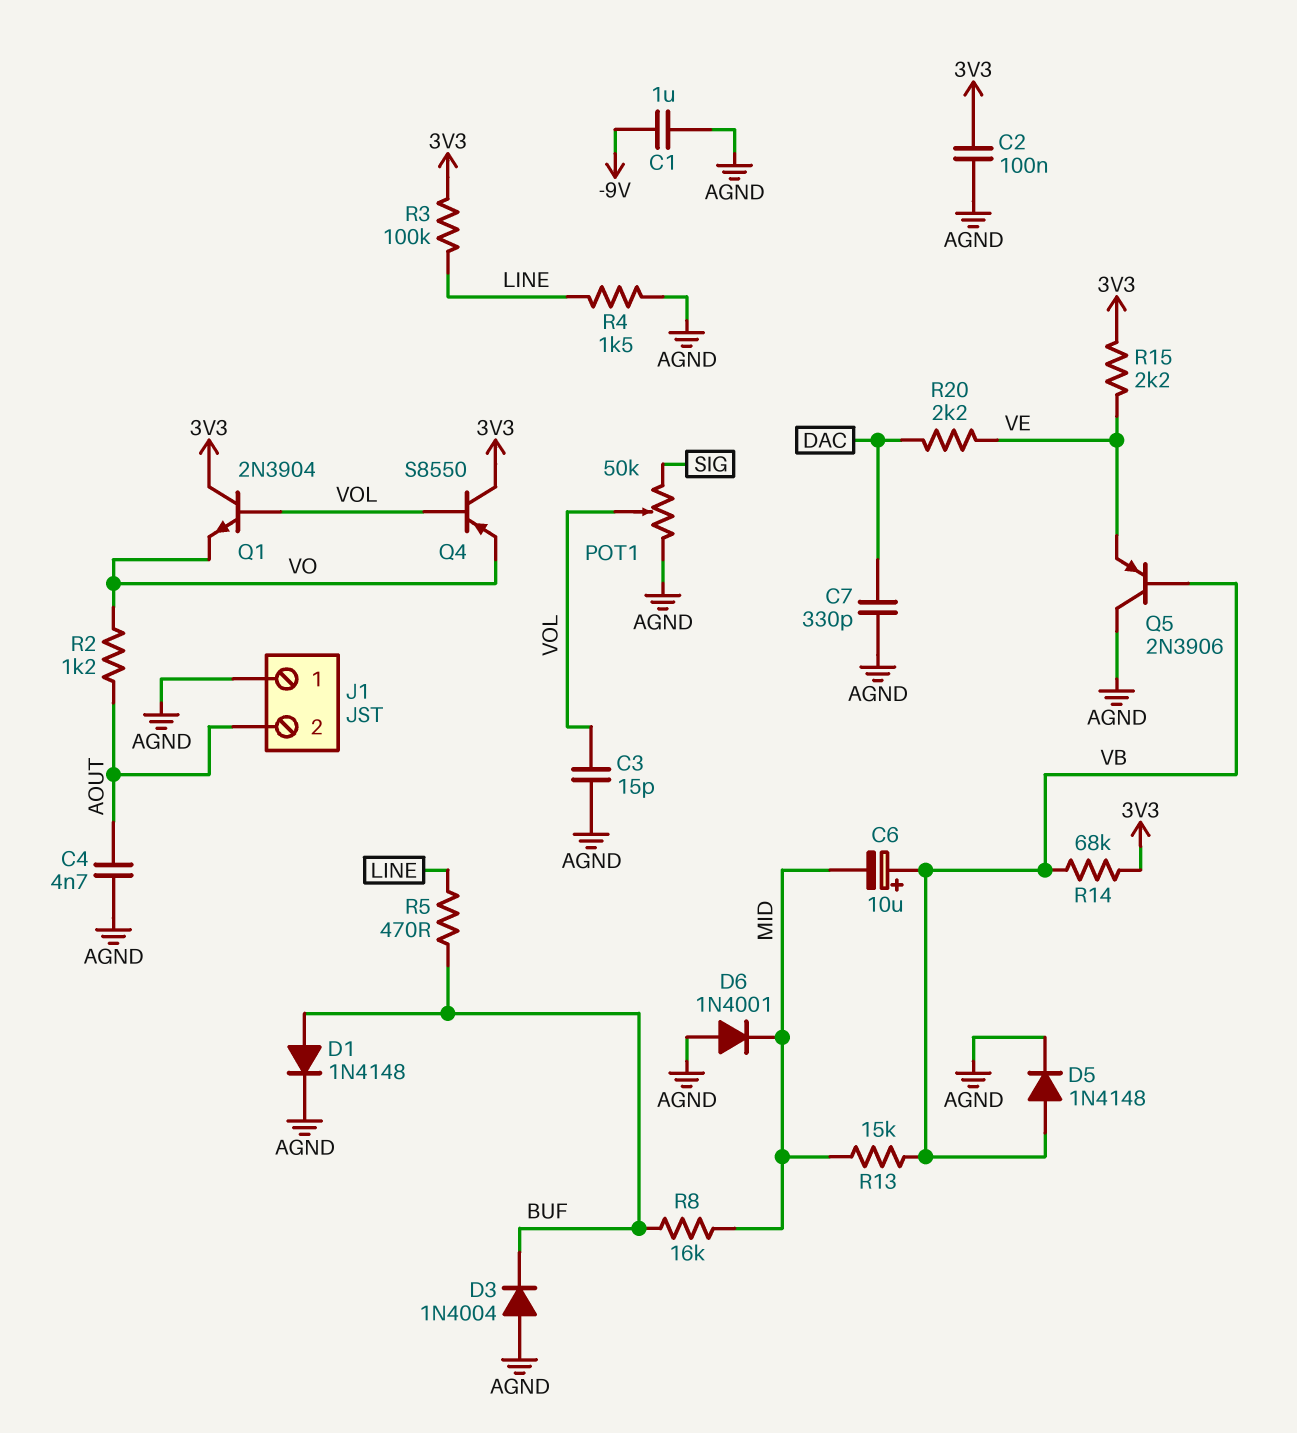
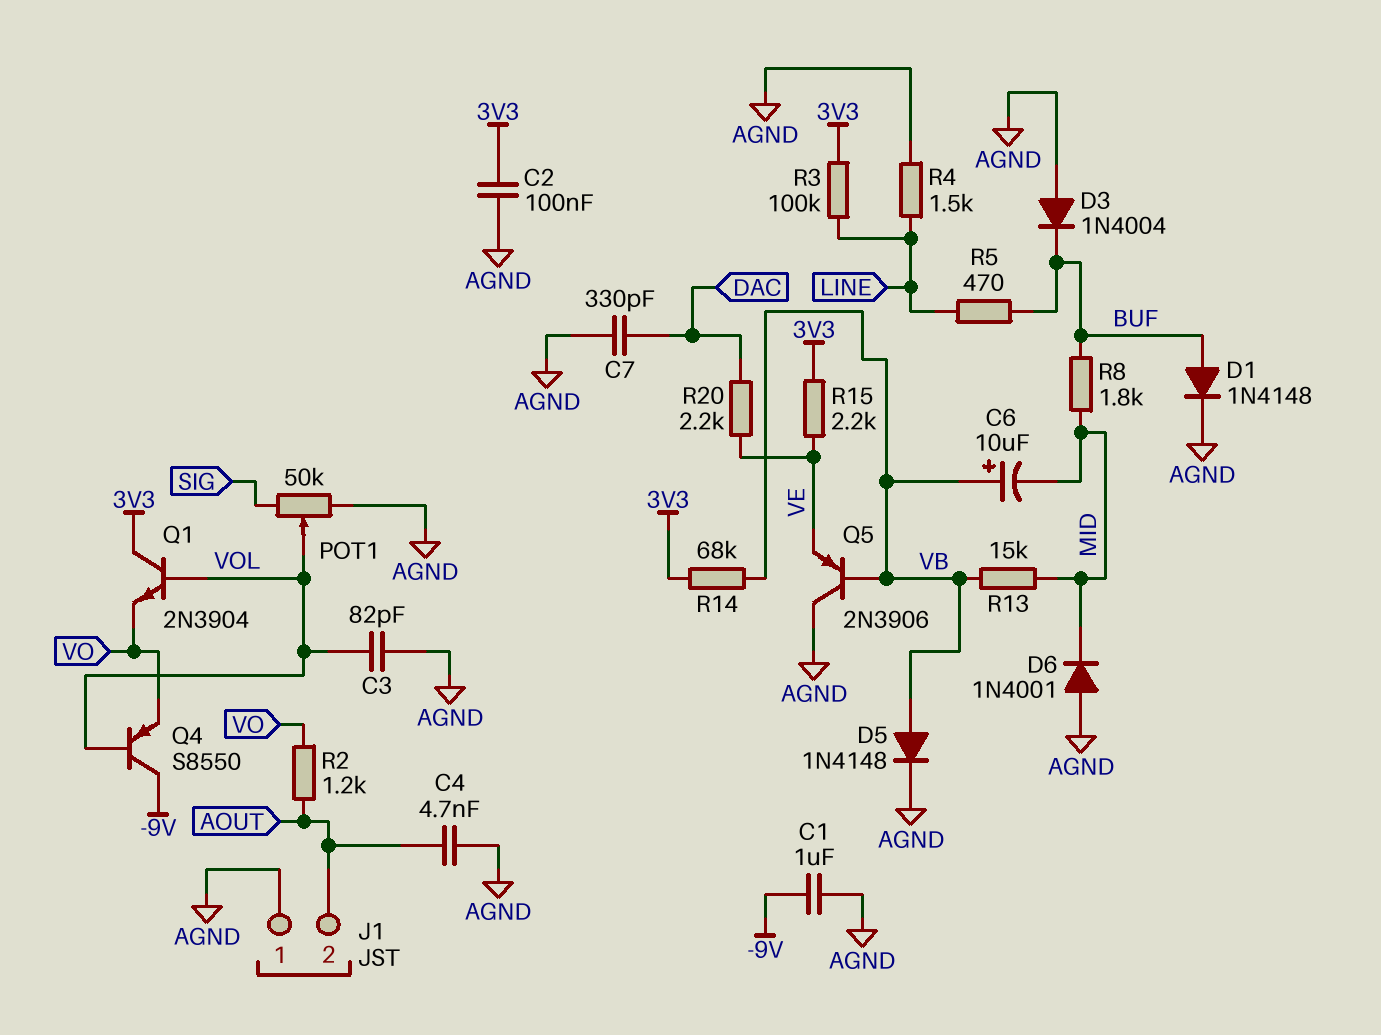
C3: 15pF (AGND, VOL) -> 82pF (AGND, VOL)
Q4: PNP S8550 (B VOL, C 3V3, E VO) -> PNP S8550 (B VOL, C -9V, E VO)
R8: 16k (BUF, MID) -> 1.8k (BUF, MID)

